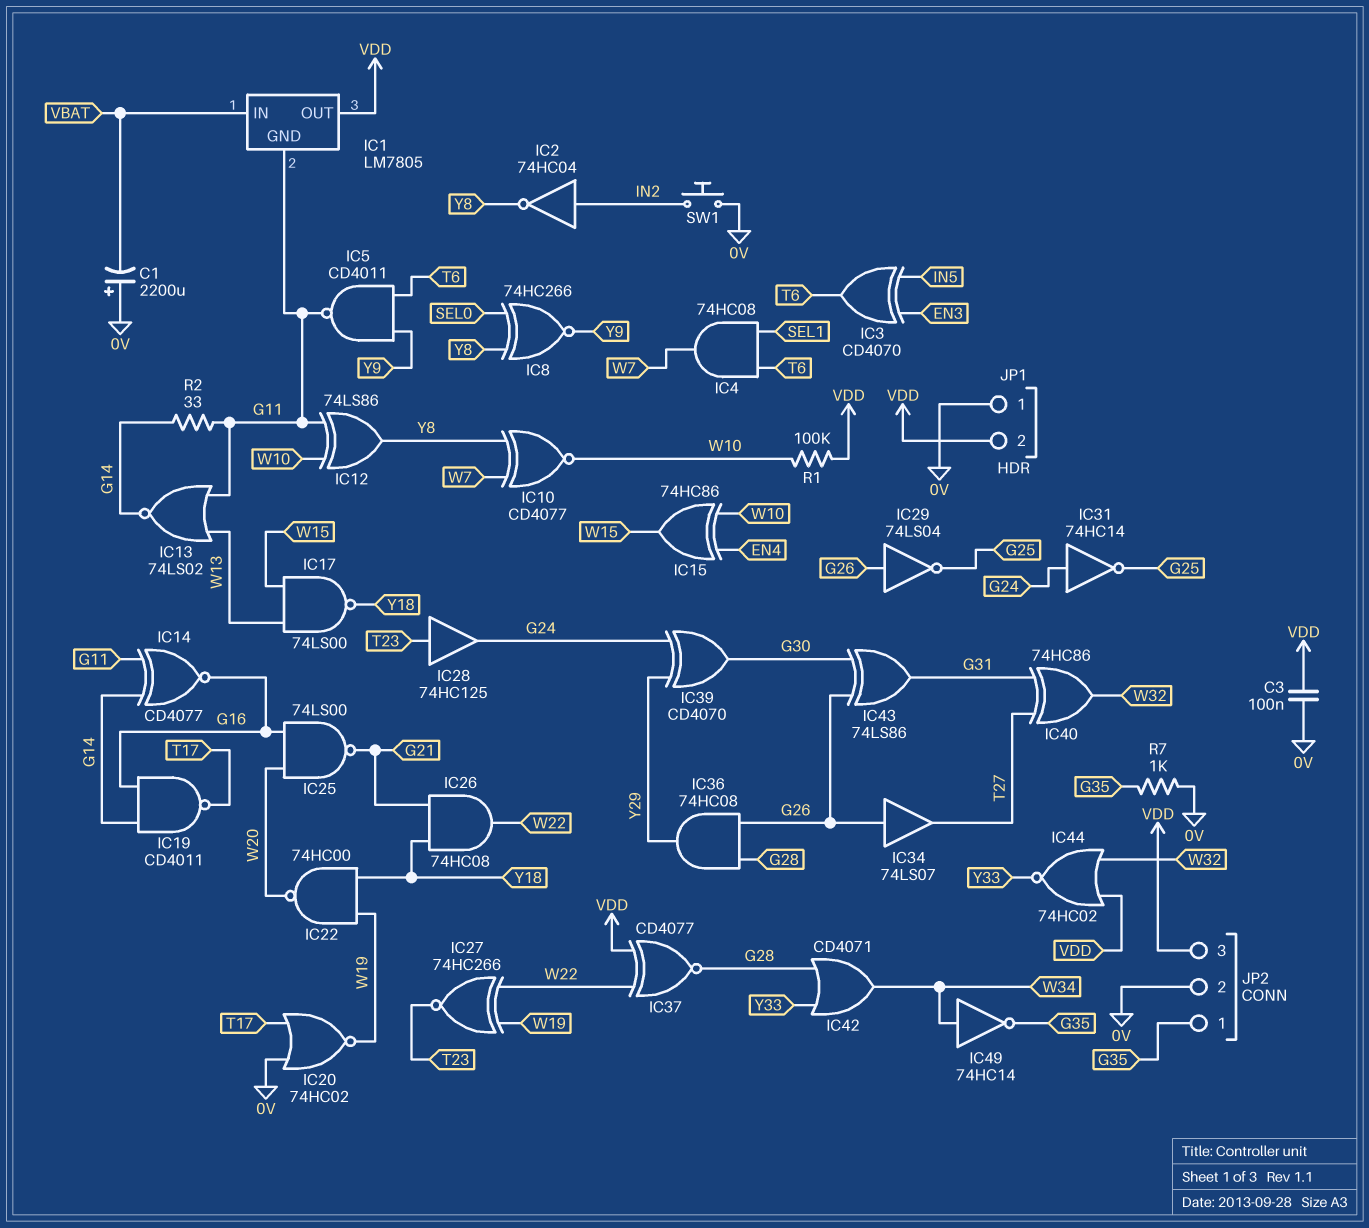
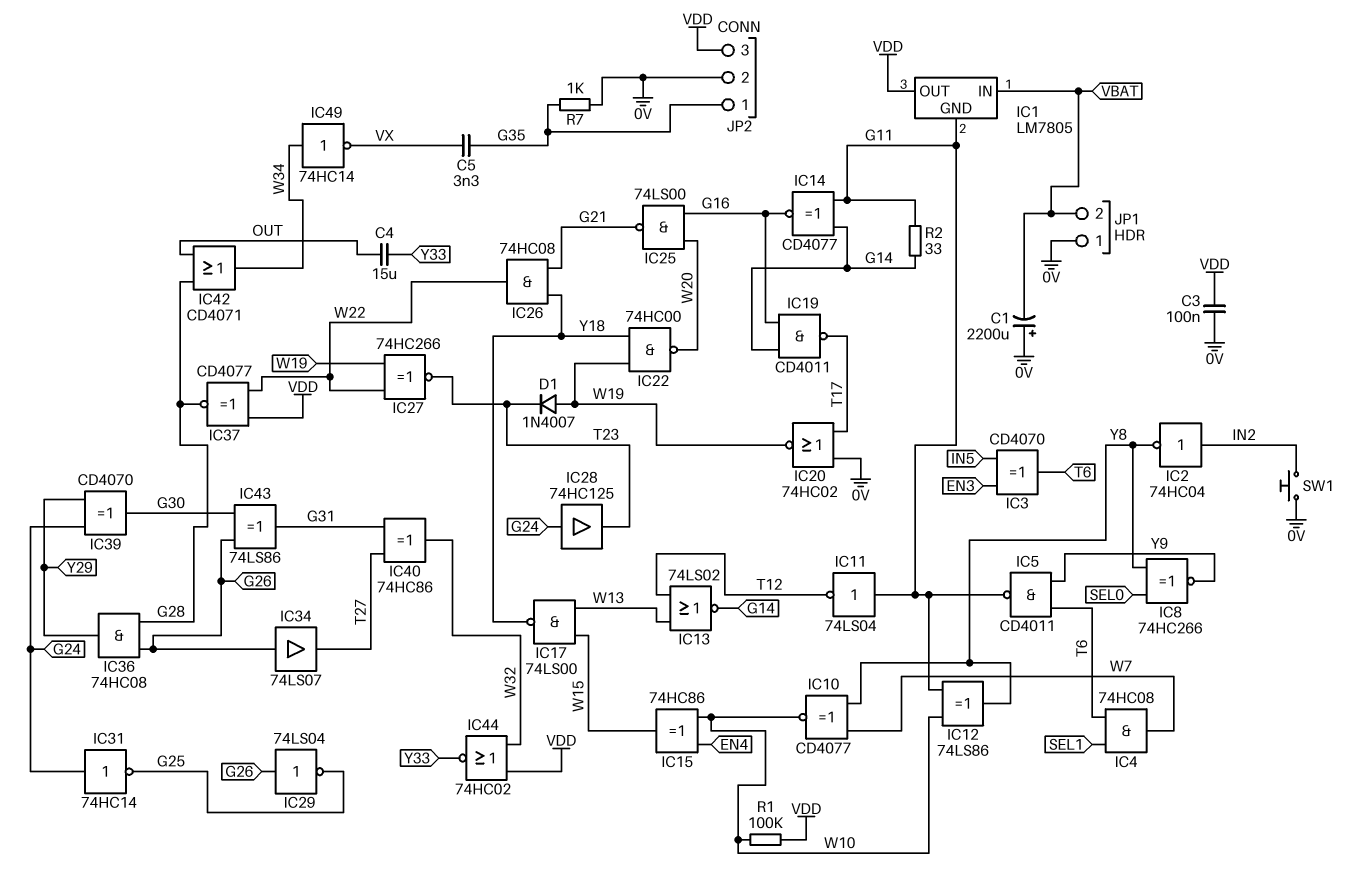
C4: none -> 15uF (OUT, Y33)
C5: none -> 3.3nF (G35, VX)
D1: none -> diode 1N4007 (A W19, K T23)
IC11: none -> NOT 74LS04 (in G11, out T12)
IC13: NOR 74LS02 (in G11, in W13, out G14) -> NOR 74LS02 (in T12, in W13, out G14)
IC28: buffer 74HC125 (in T23, out G24) -> buffer 74HC125 (in G24, out T23)
IC42: OR CD4071 (in G28, in Y33, out W34) -> OR CD4071 (in G28, in OUT, out W34)
IC49: NOT 74HC14 (in W34, out G35) -> NOT 74HC14 (in W34, out VX)
JP1 pin 2: VDD -> VBAT

